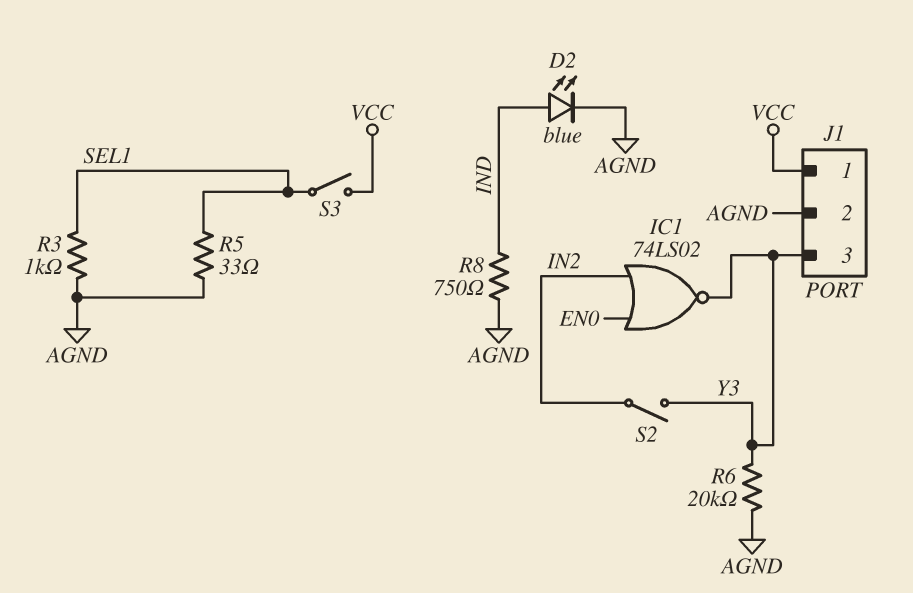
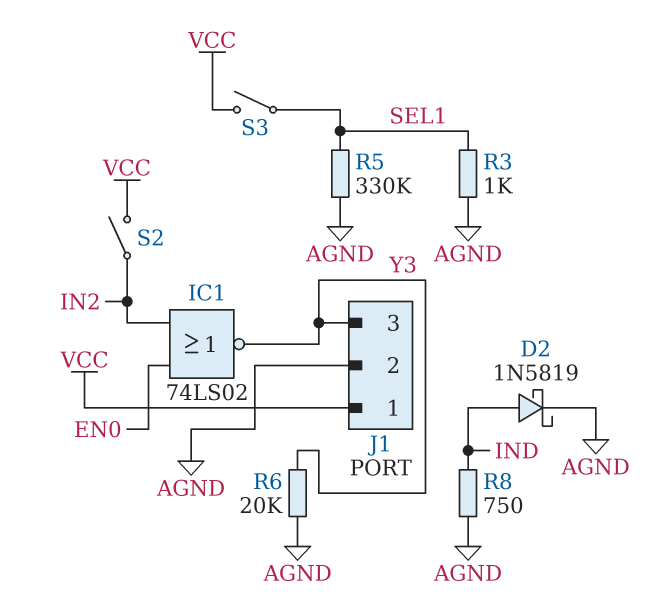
D2: LED blue (A IND, K AGND) -> schottky 1N5819 (A IND, K AGND)
R5: 33 (AGND, SEL1) -> 330k (AGND, SEL1)
S2: switch (IN2, Y3) -> switch (IN2, VCC)

